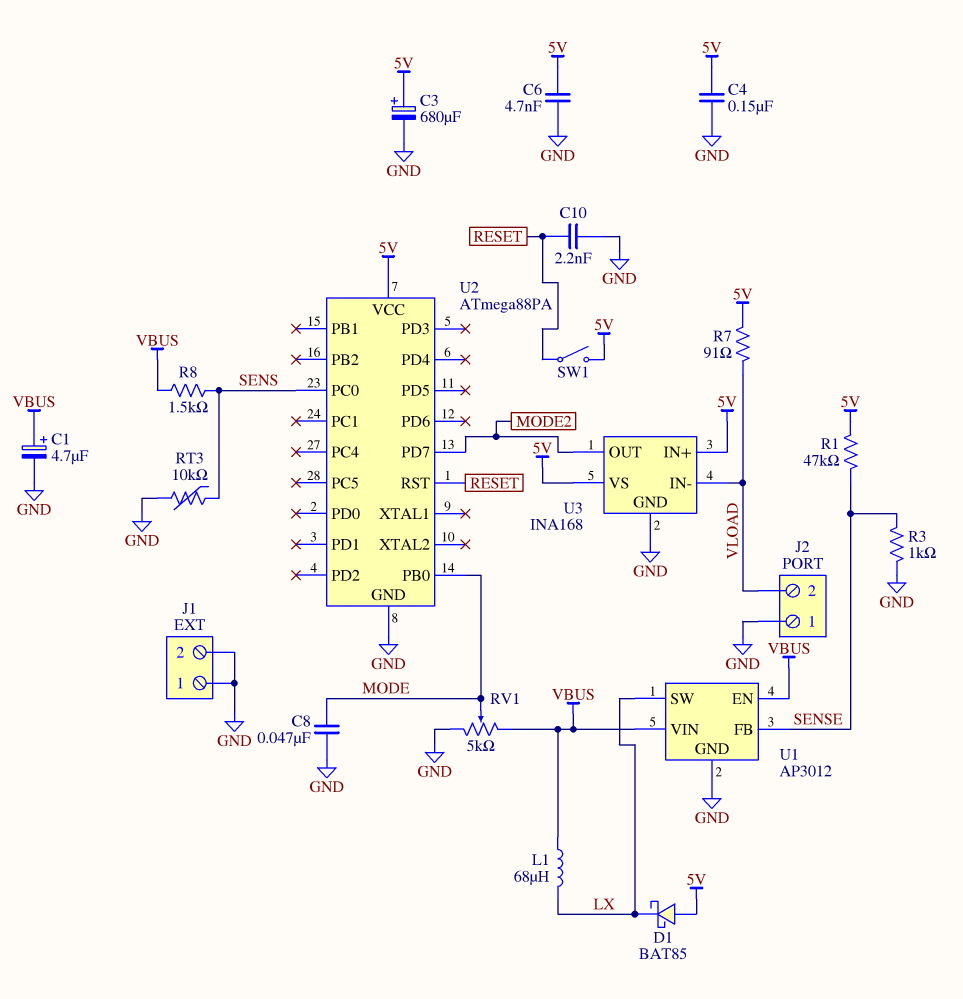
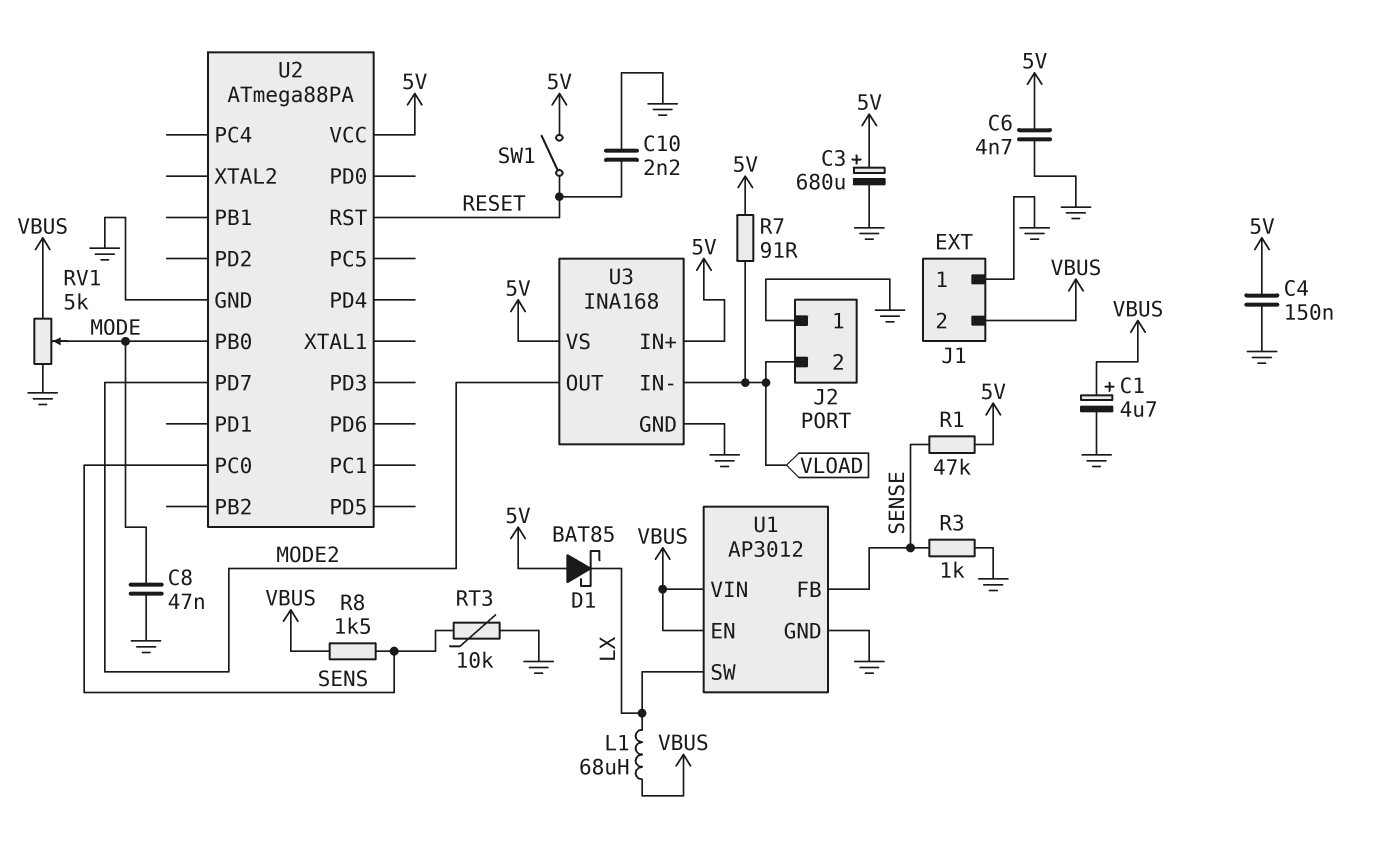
J1 pin 2: GND -> VBUS

